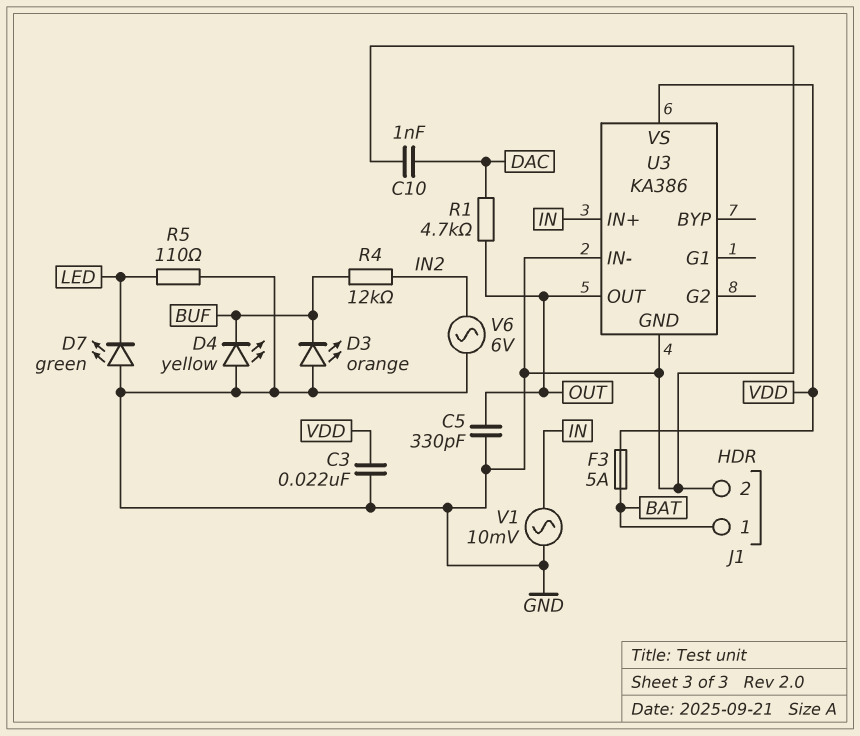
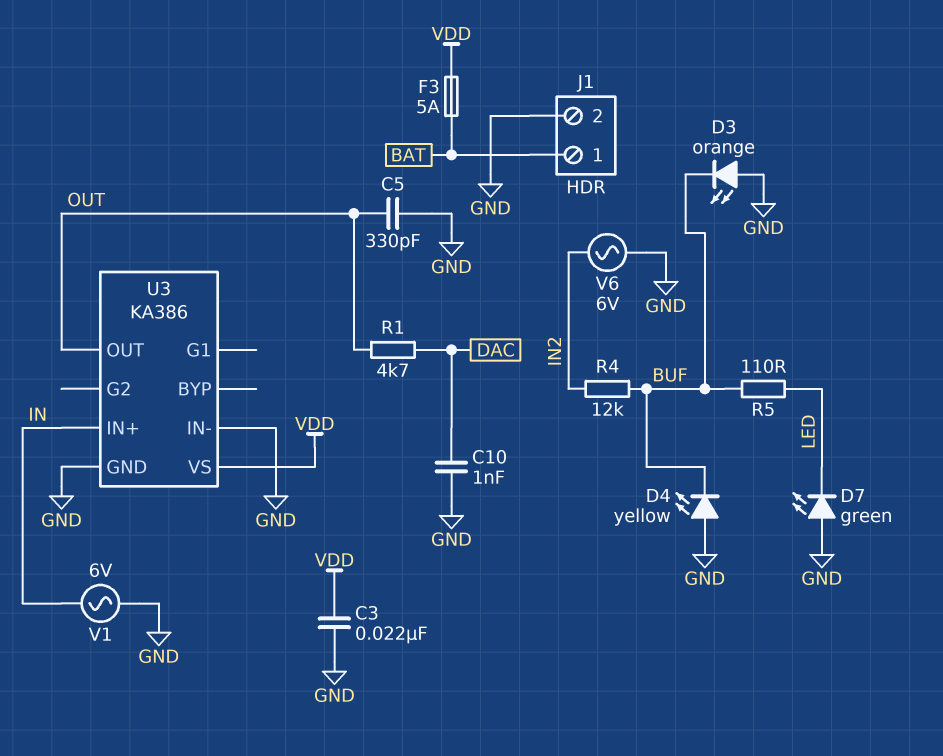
R5: 110 (GND, LED) -> 110 (BUF, LED)
V1: AC 10mV (GND, IN) -> AC 6V (GND, IN)

